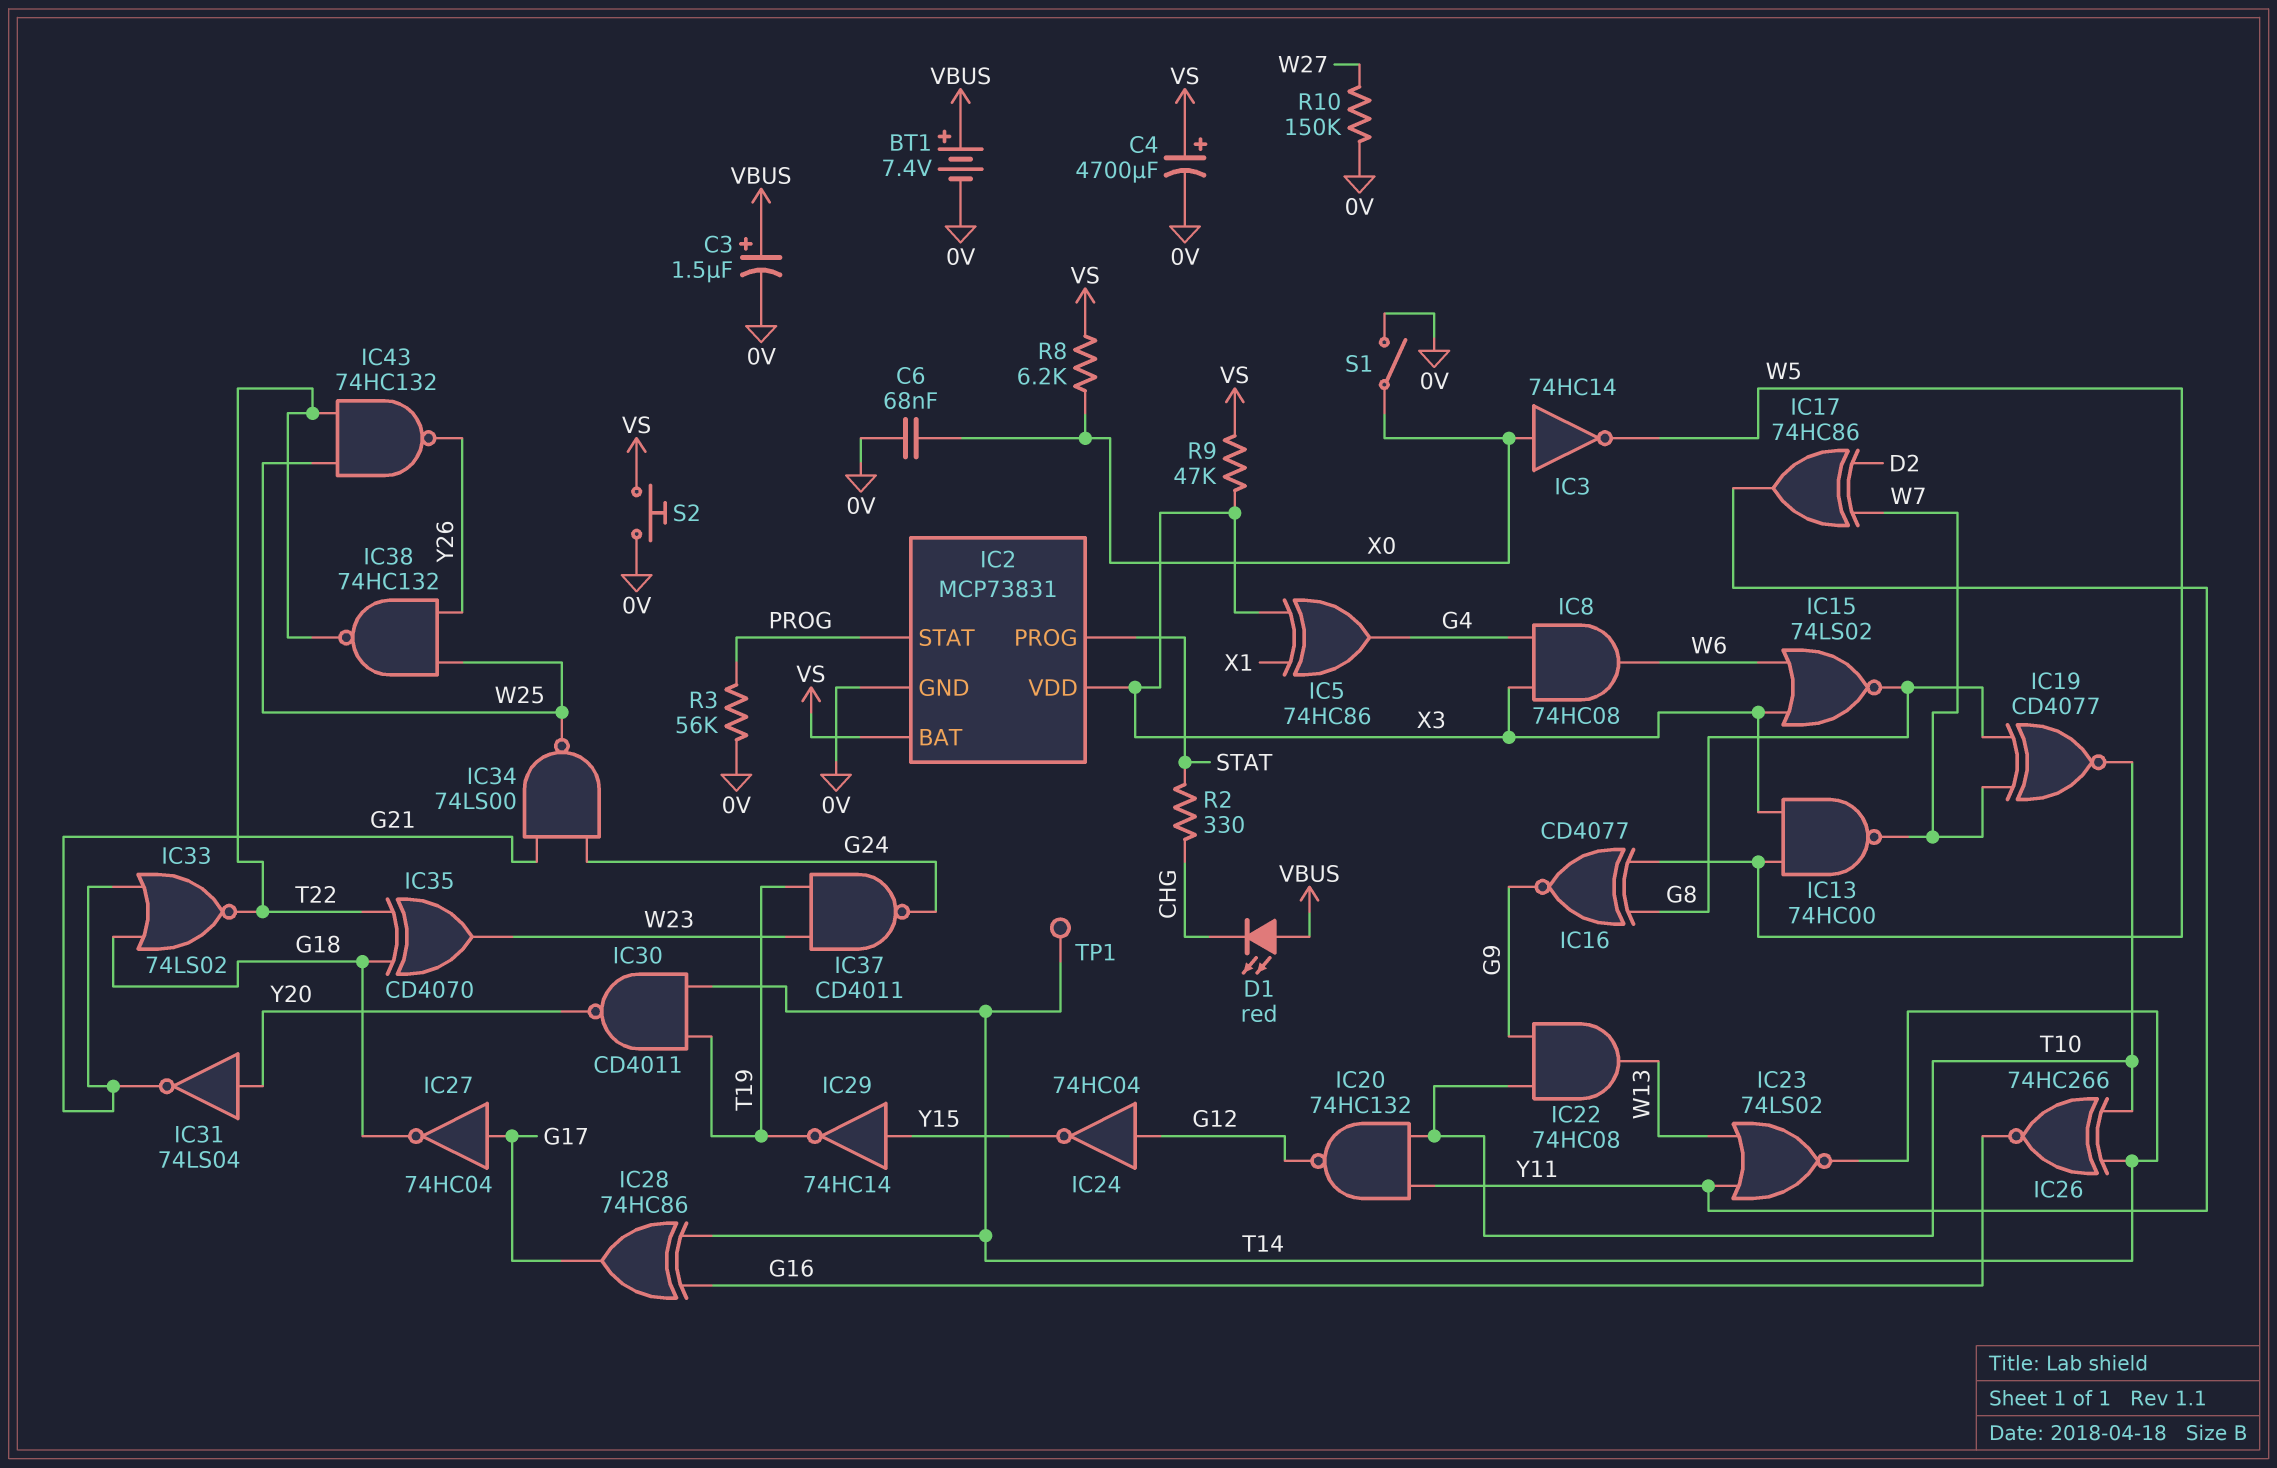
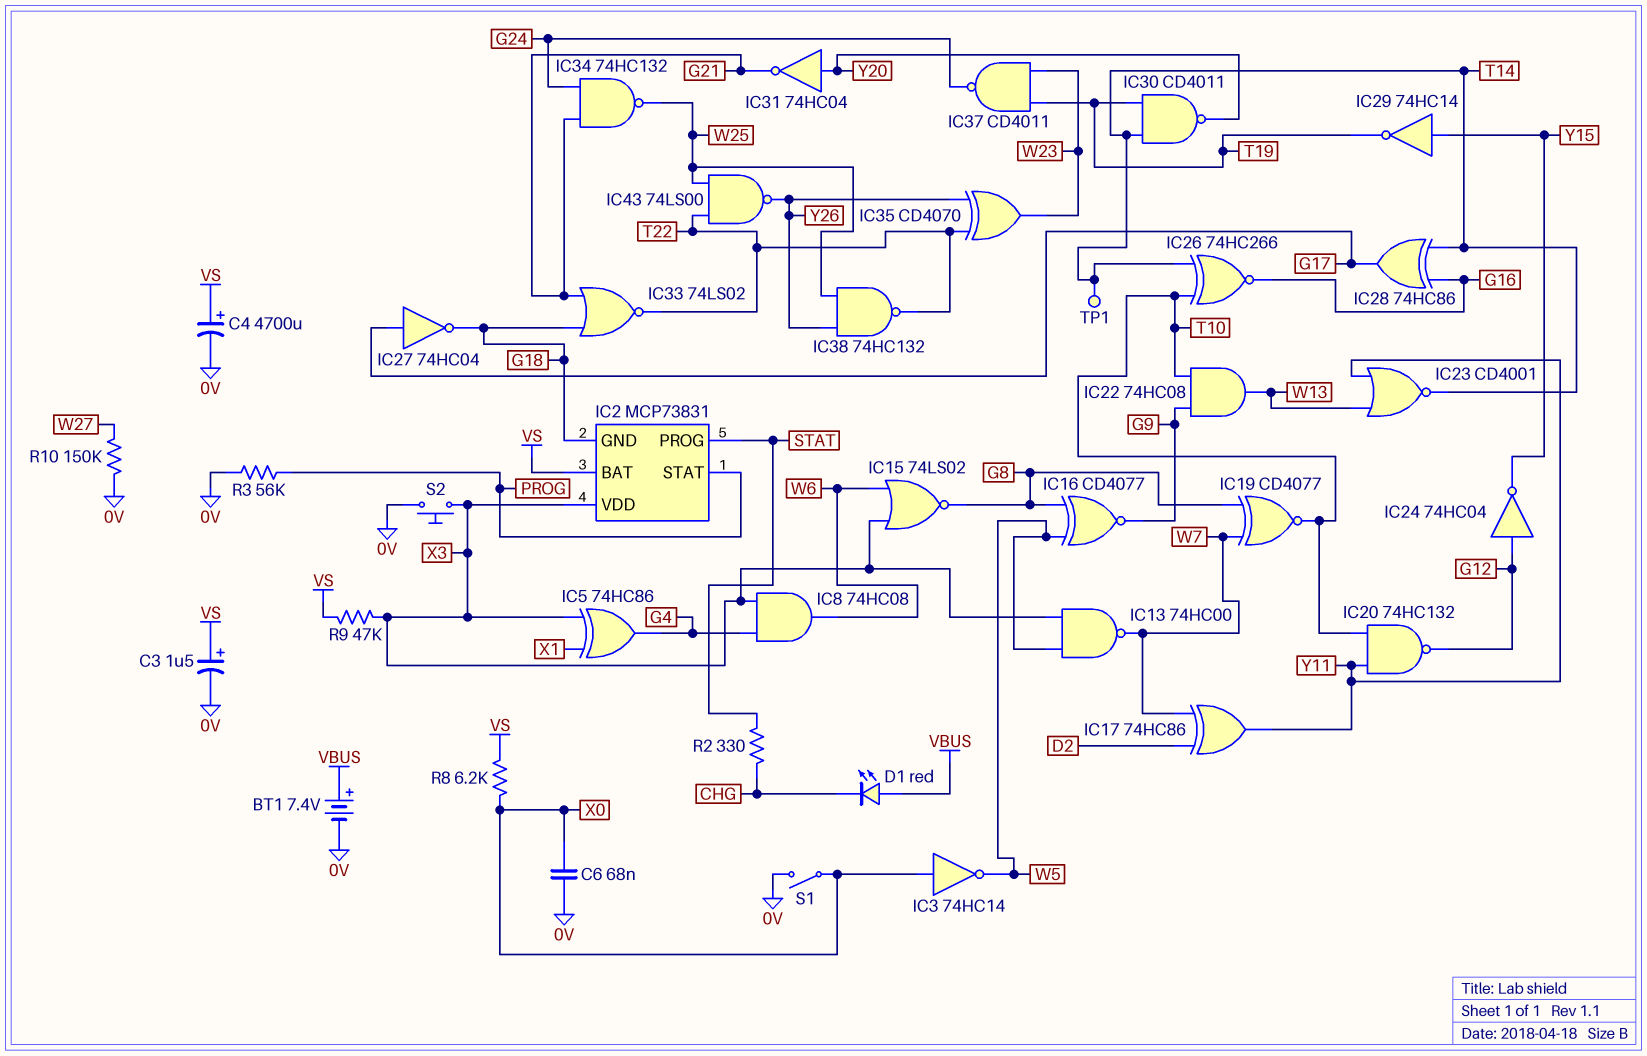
C3: 1.5uF (plus VBUS, minus 0V) -> 1.5uF (plus VS, minus 0V)
IC2 pin GND: 0V -> G18
IC23: NOR 74LS02 (in W13, in Y11, out T14) -> NOR CD4001 (in W13, in Y11, out T14)
IC31: NOT 74LS04 (in Y20, out G21) -> NOT 74HC04 (in Y20, out G21)
IC34: NAND 74LS00 (in G21, in G24, out W25) -> NAND 74HC132 (in G21, in G24, out W25)
IC35: XOR CD4070 (in G18, in T22, out W23) -> XOR CD4070 (in T22, in Y26, out W23)
IC43: NAND 74HC132 (in T22, in W25, out Y26) -> NAND 74LS00 (in T22, in W25, out Y26)
S2: button (0V, VS) -> button (0V, X3)

